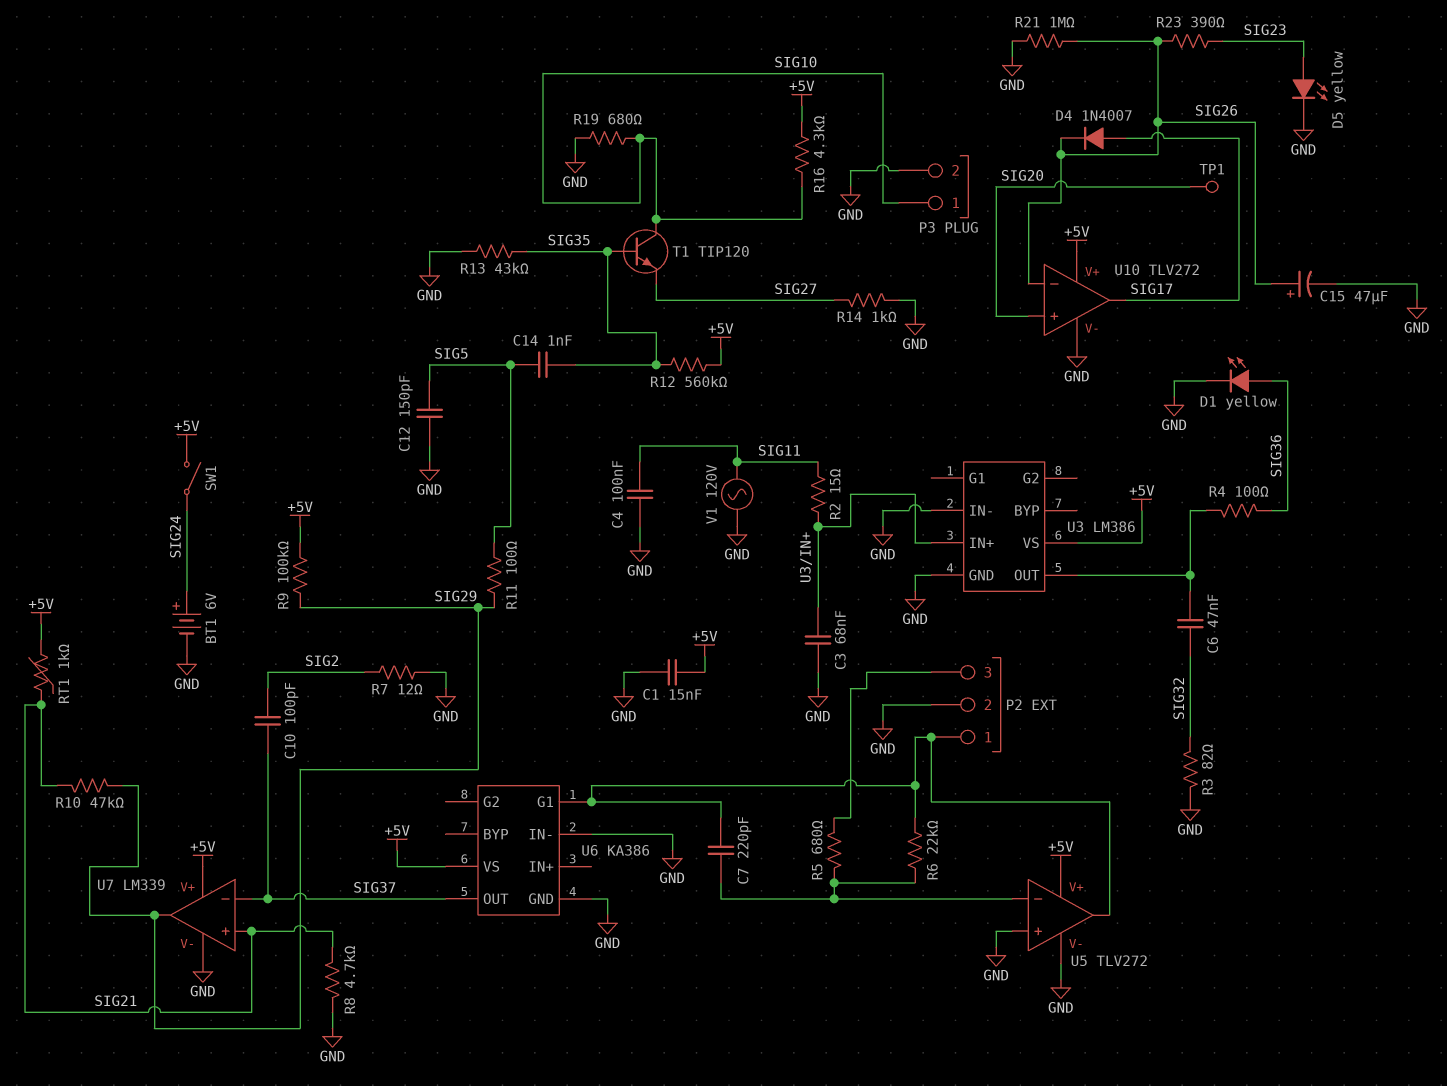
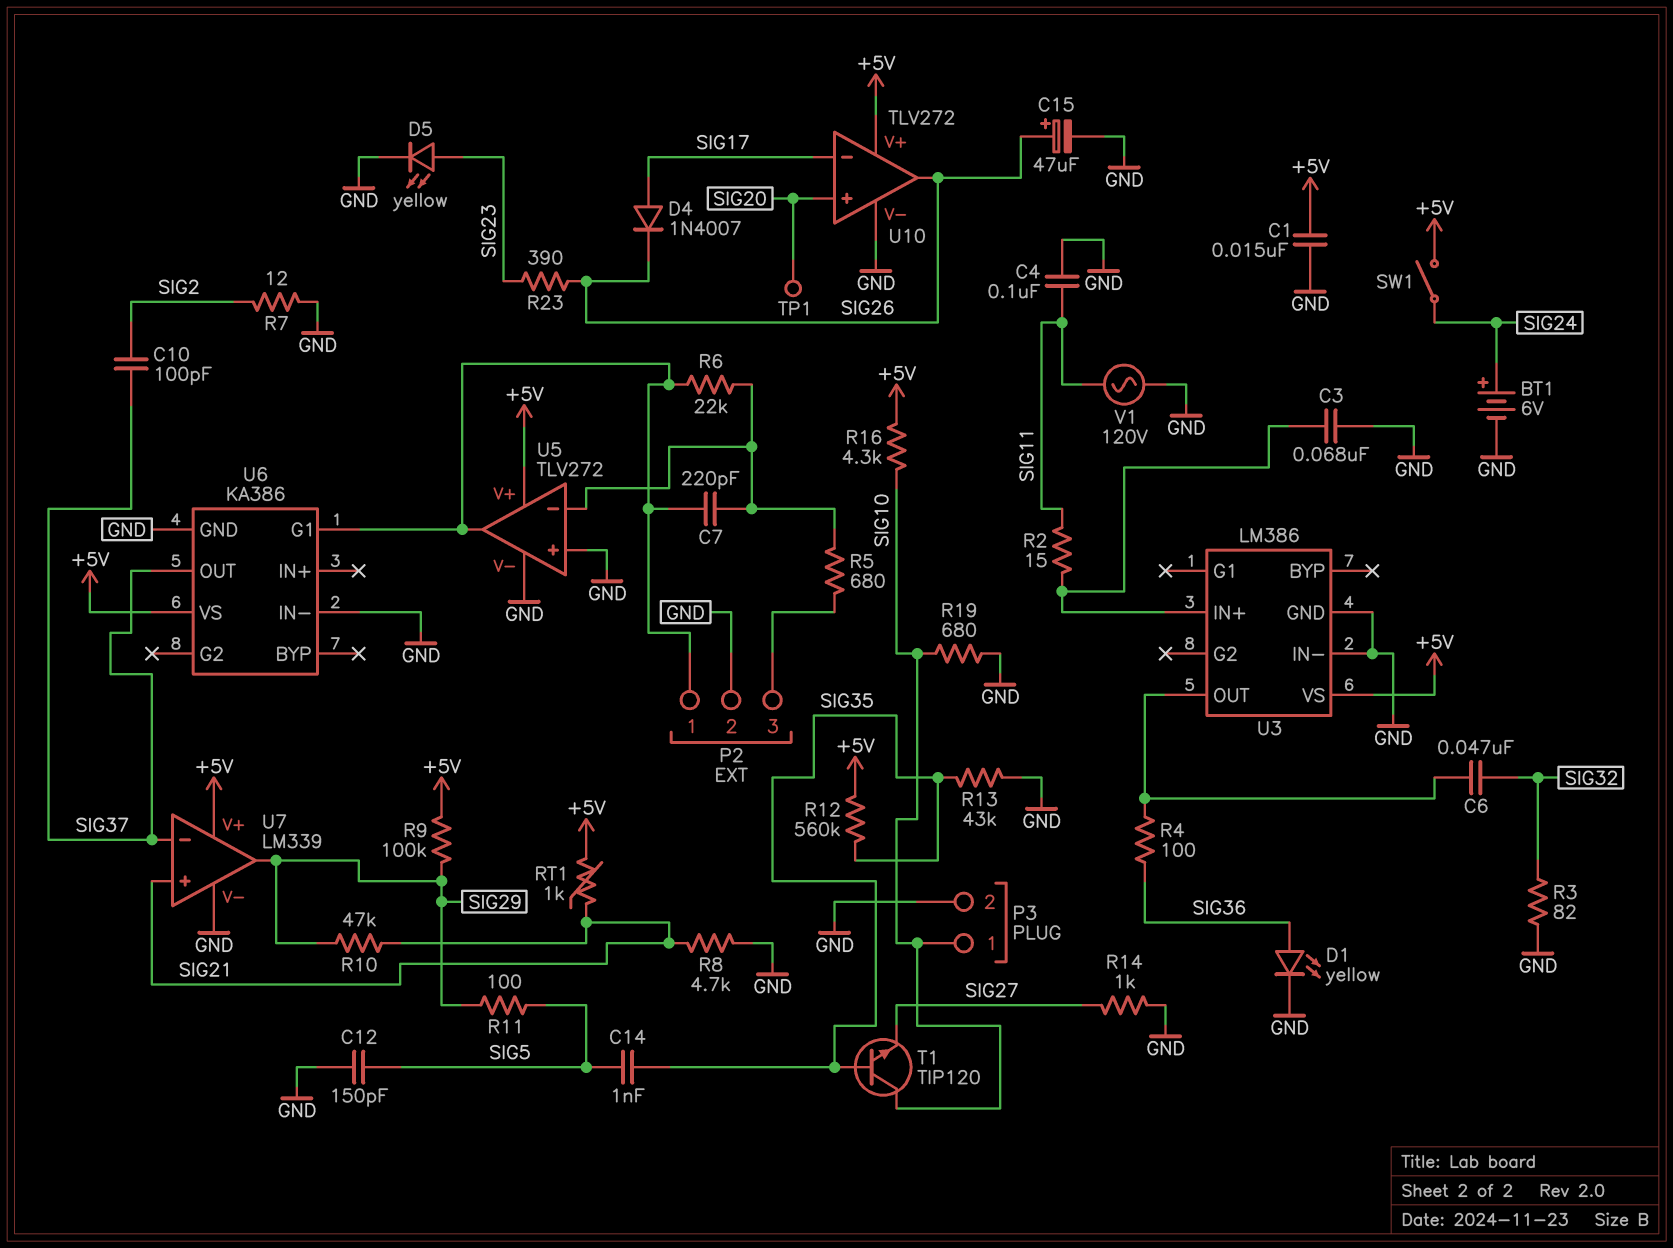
R21: 1M (GND, SIG26) -> none
U10 pin in-: SIG26 -> SIG17
U10 pin out: SIG17 -> SIG26

